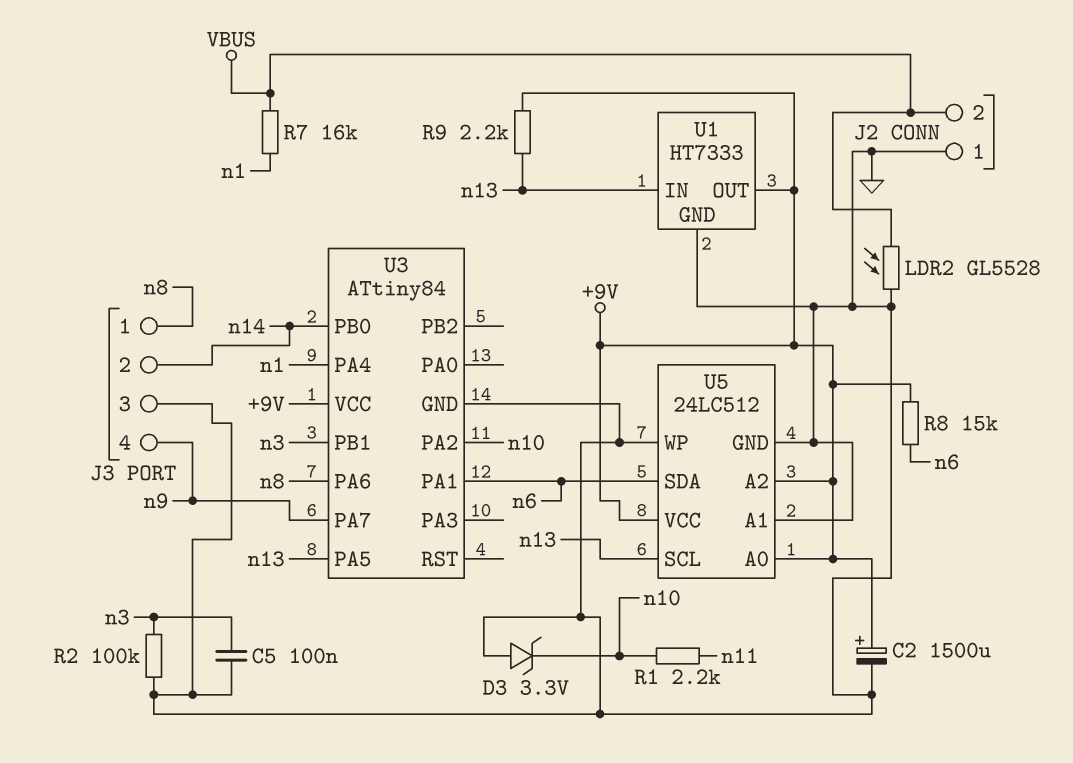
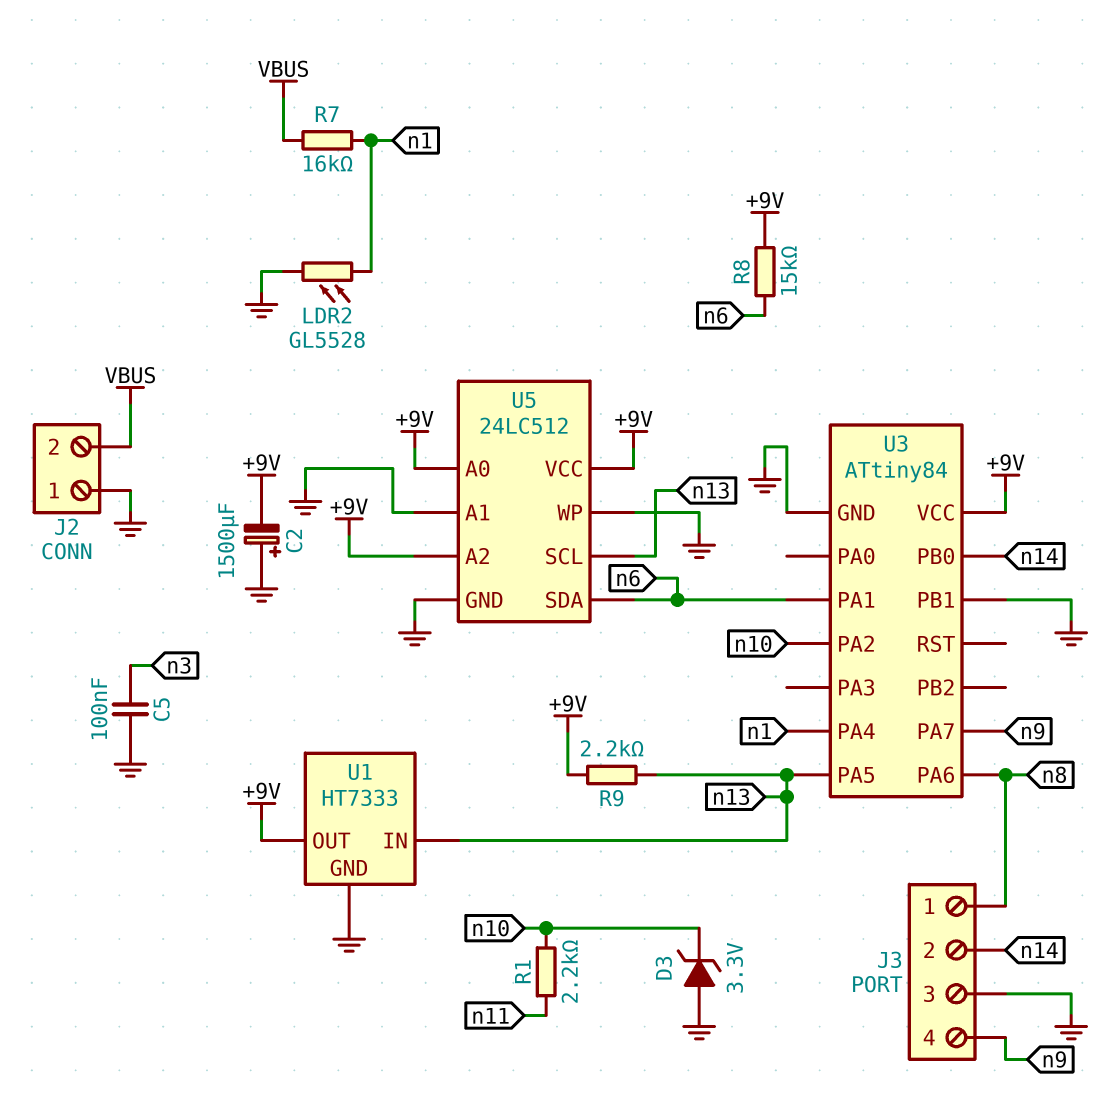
C2: 1500uF (plus +9V, minus GND) -> 1500uF (plus GND, minus +9V)
LDR2: GL5528 (GND, VBUS) -> GL5528 (GND, n1)
R2: 100k (GND, n3) -> none
U3 pin PB1: n3 -> GND

